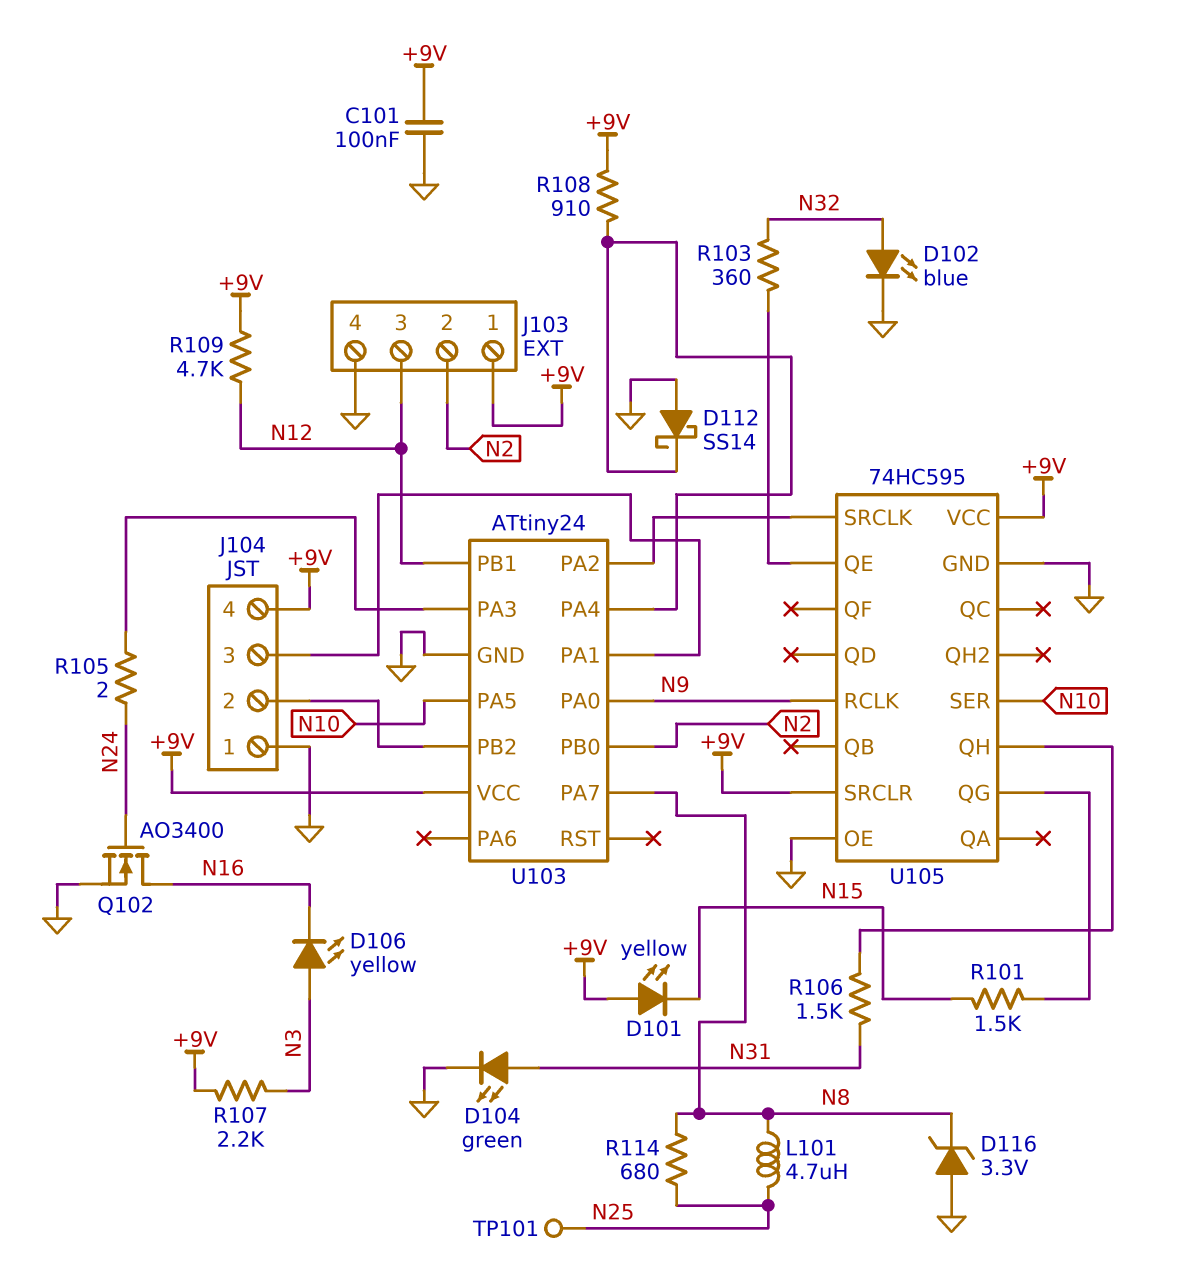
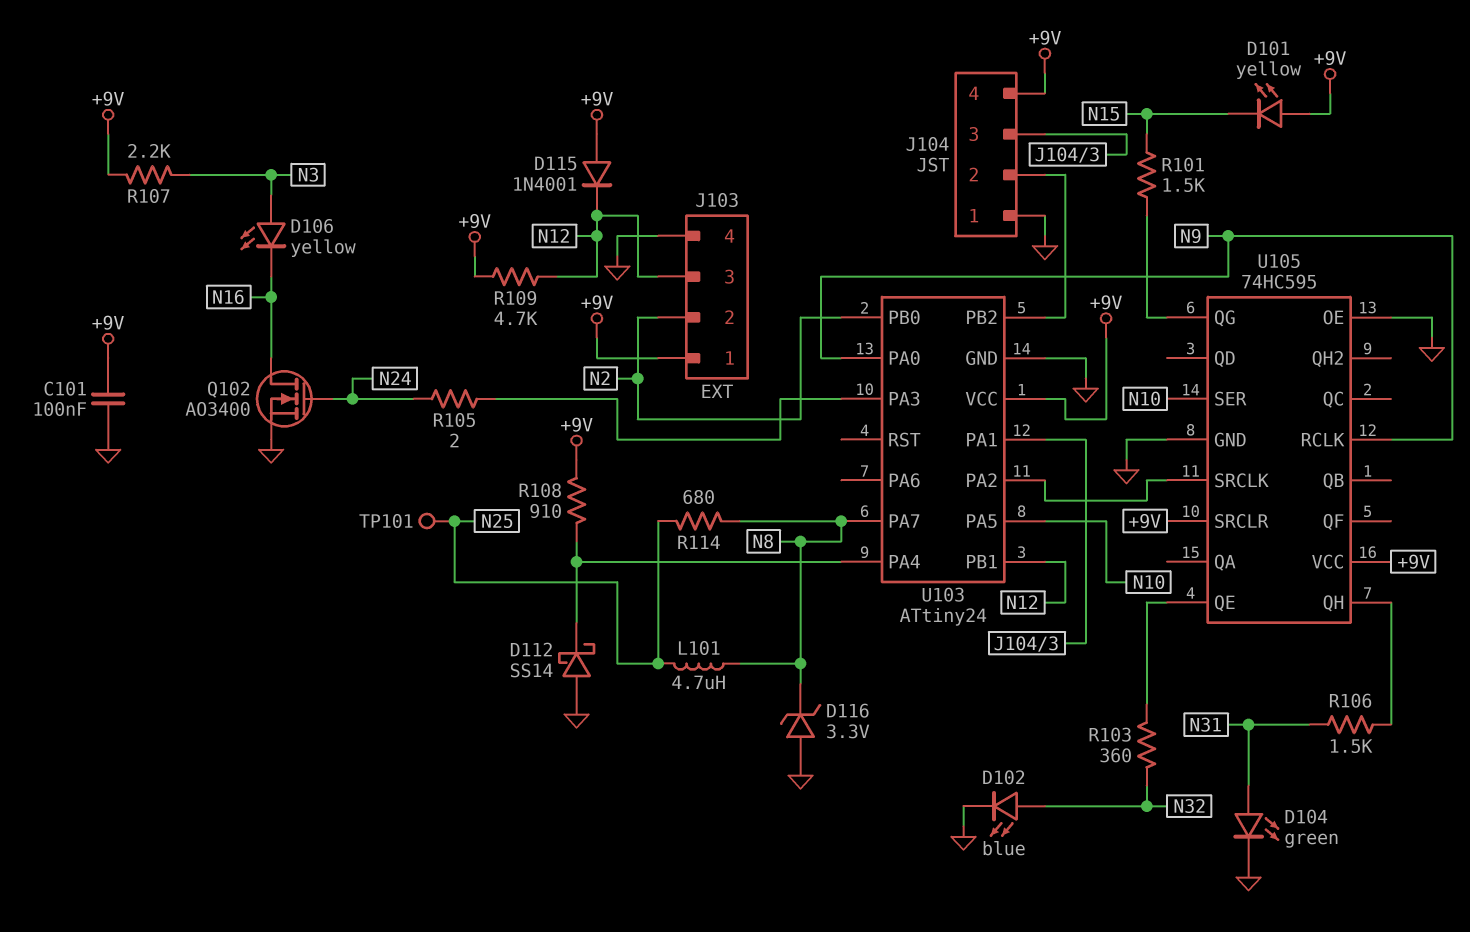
D115: none -> diode 1N4001 (A +9V, K N12)

